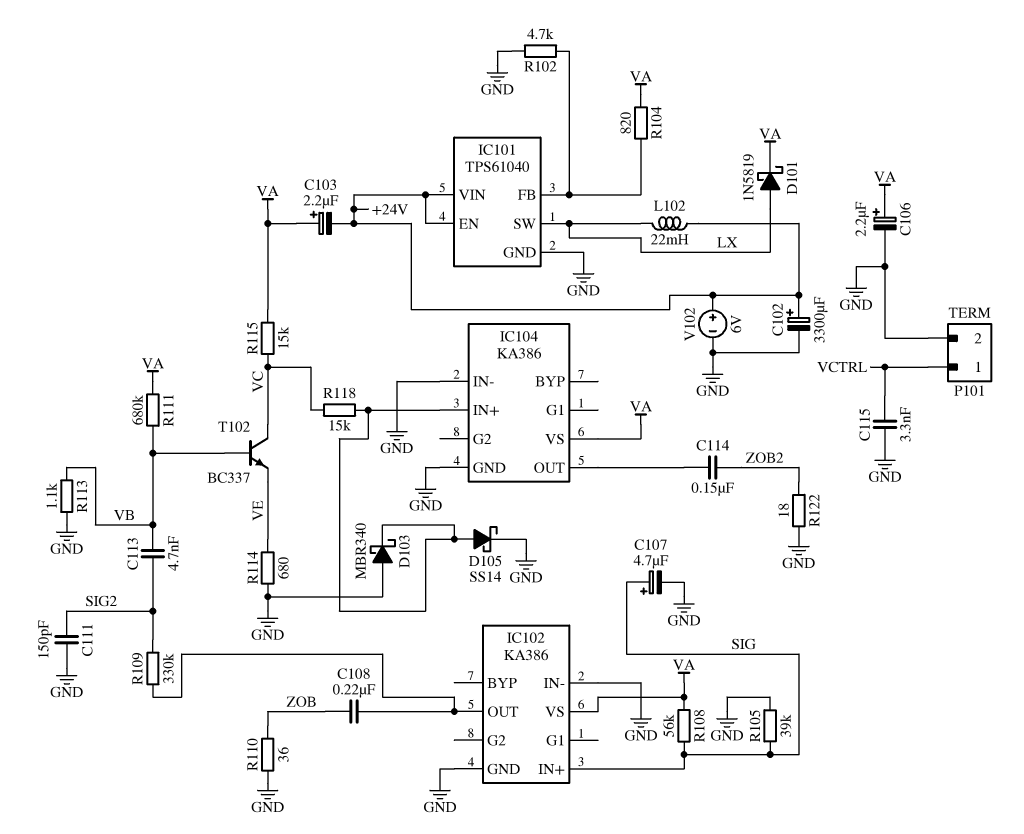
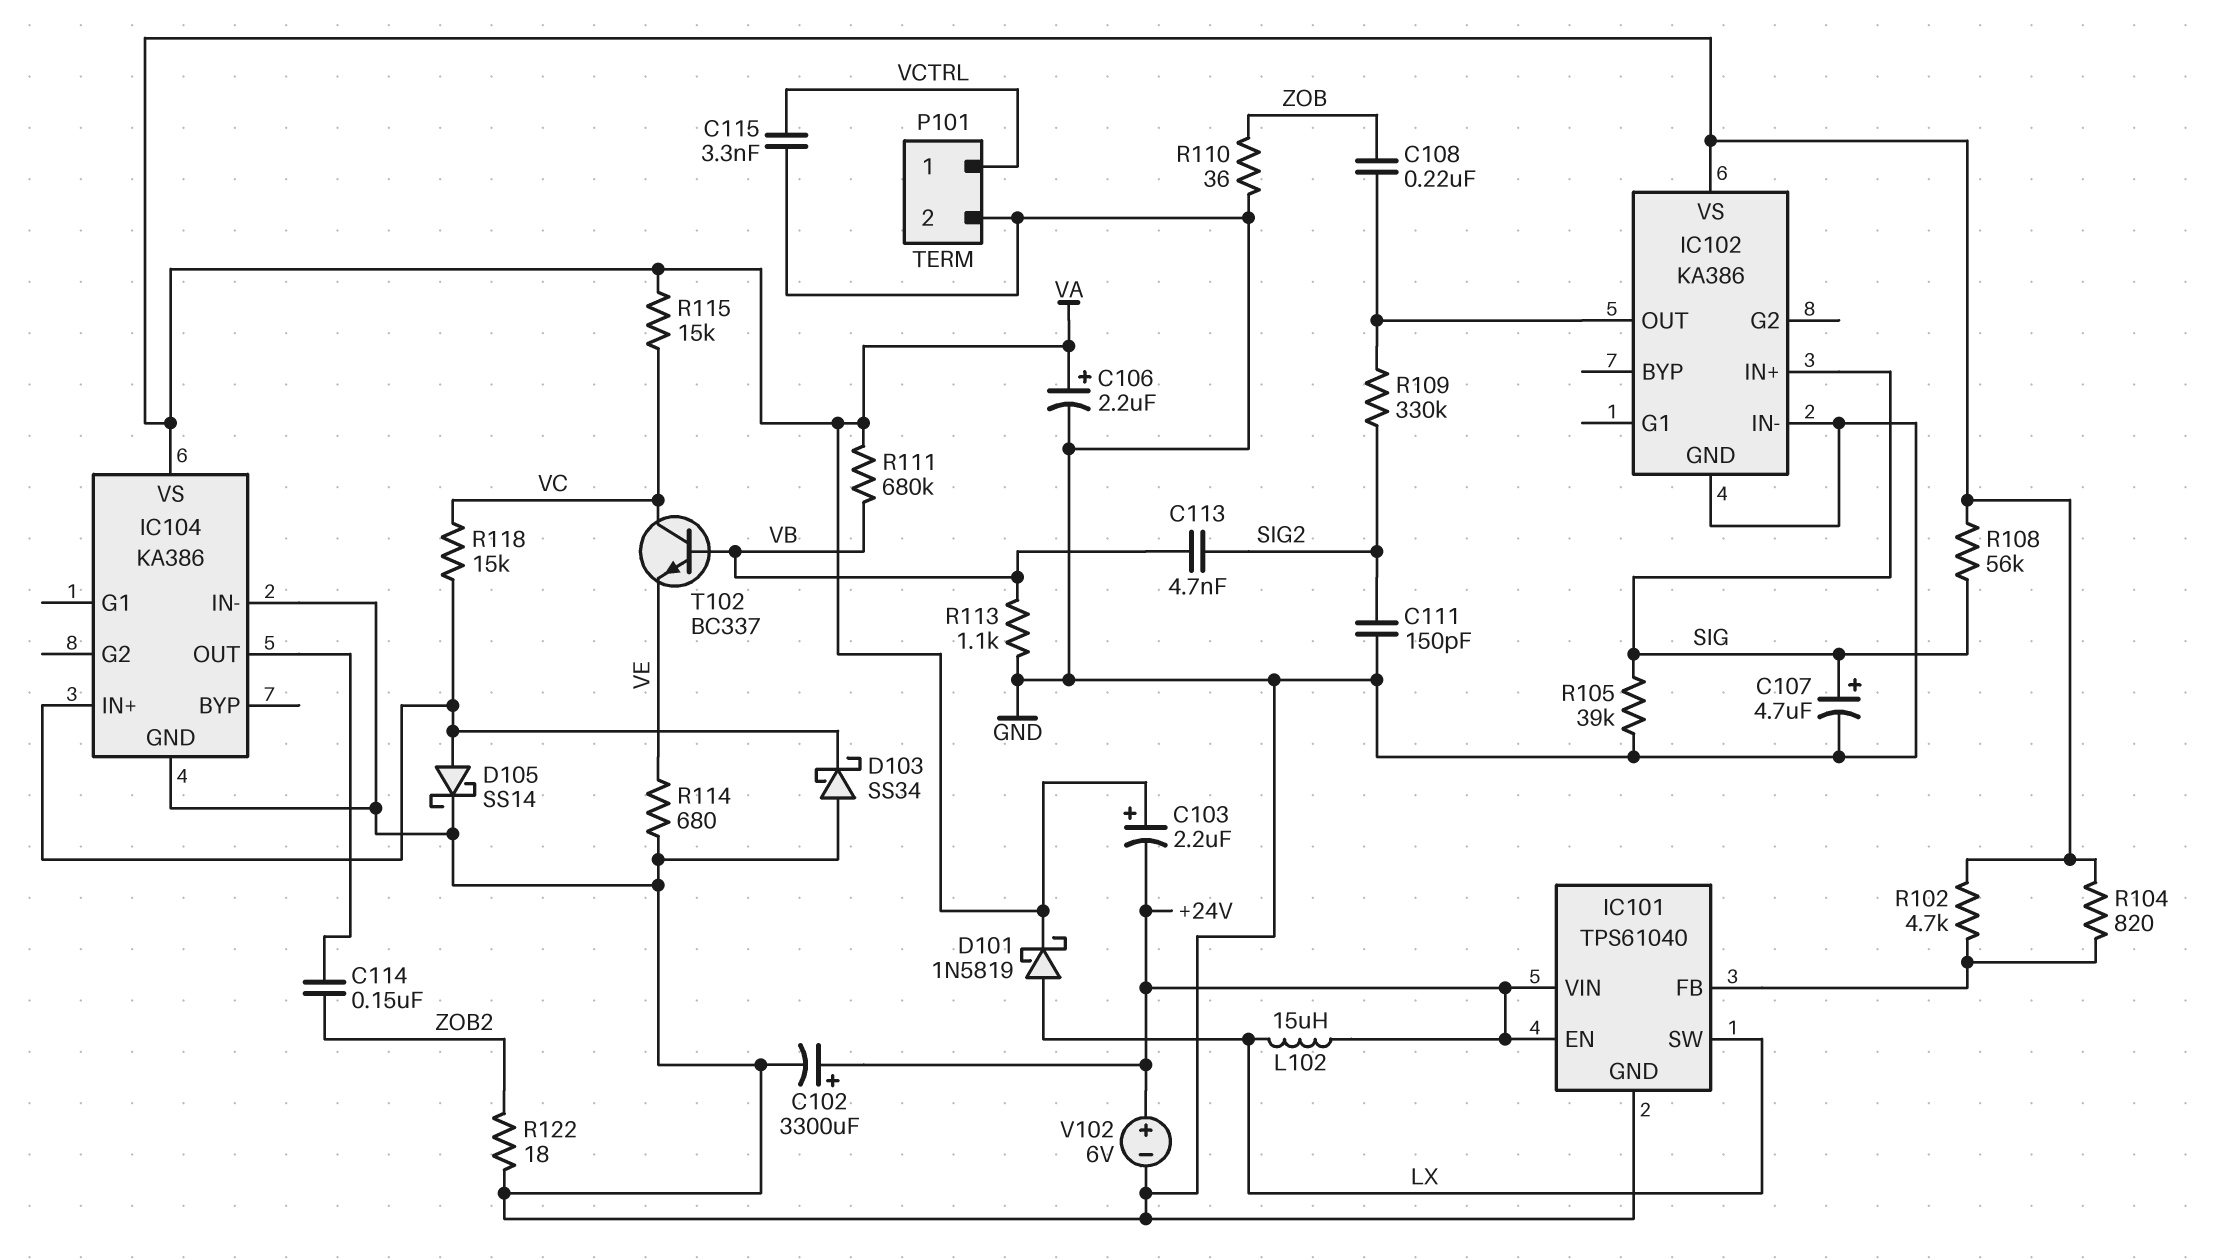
D103: schottky MBR340 (A GND, K IC104/IN+) -> schottky SS34 (A GND, K IC104/IN+)
L102: 22mH (+24V, LX) -> 15uH (+24V, LX)
R102: 4.7k (GND, IC101/FB) -> 4.7k (IC101/FB, VA)

